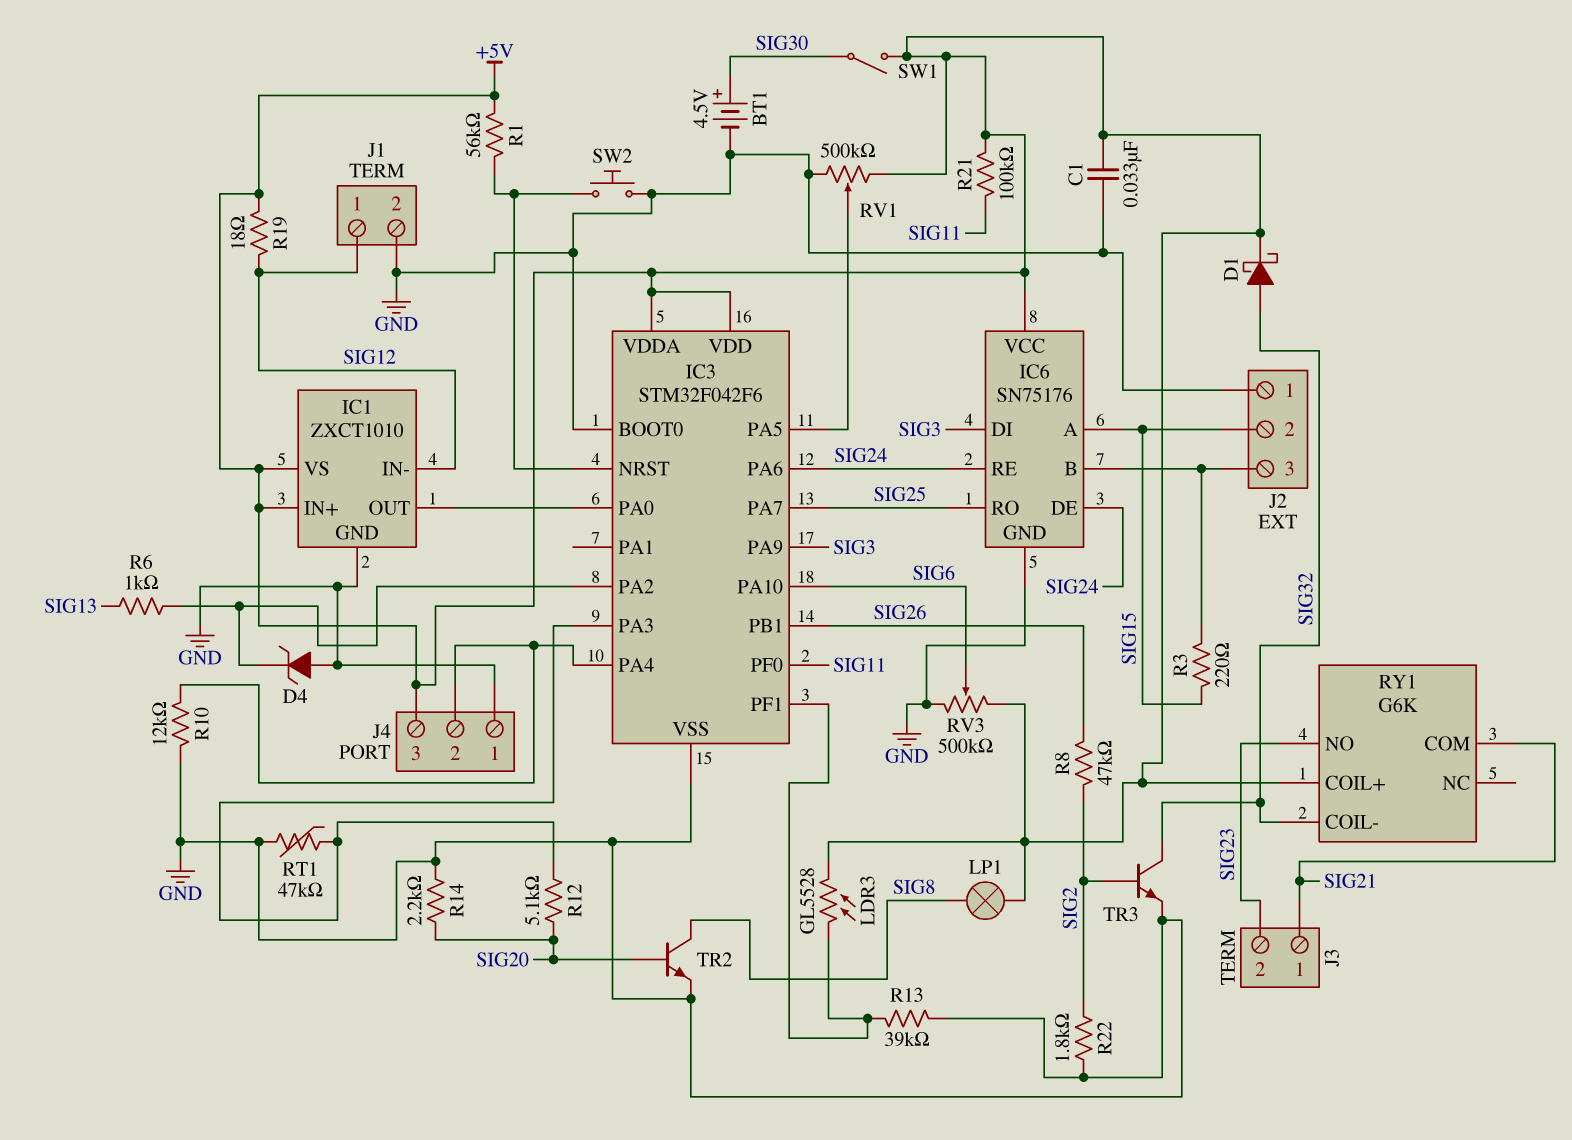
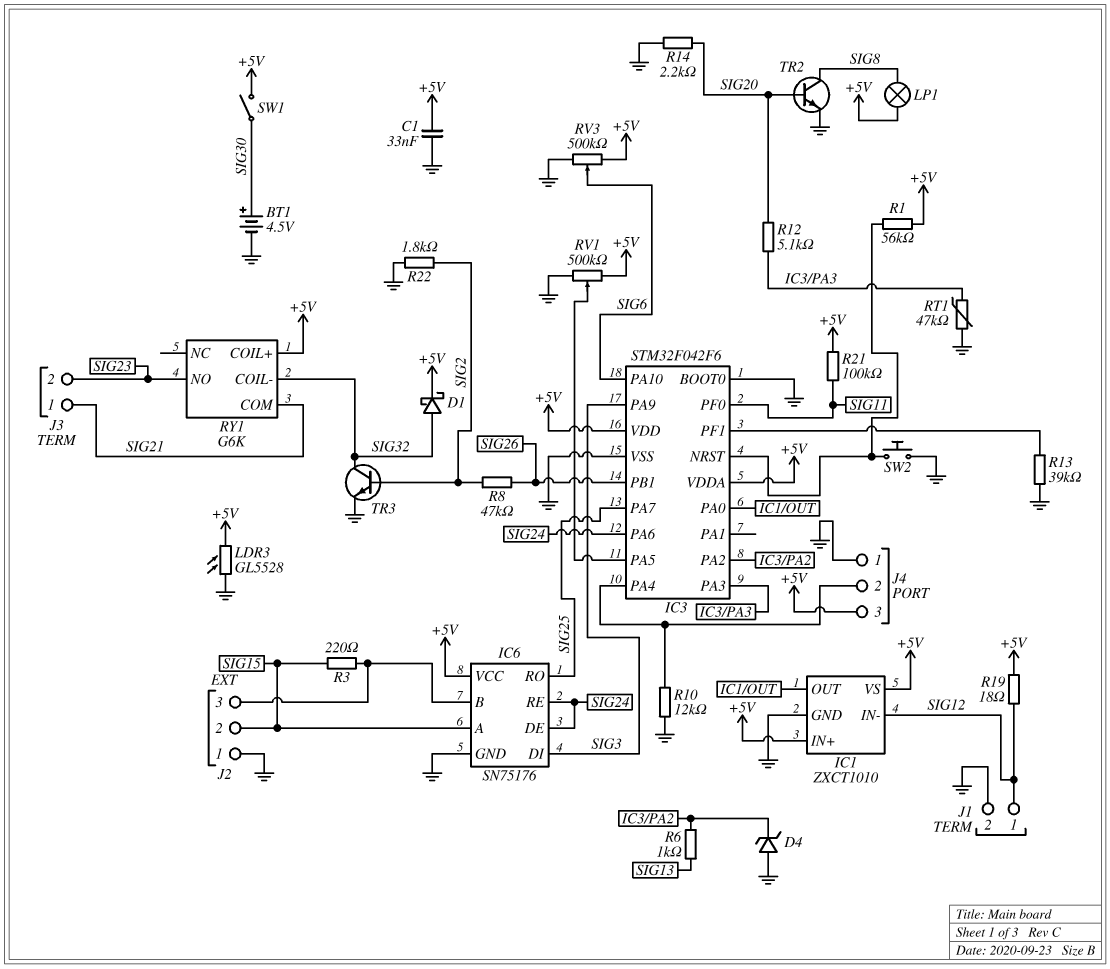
LDR3: GL5528 (+5V, IC3/PF1) -> GL5528 (+5V, GND)

